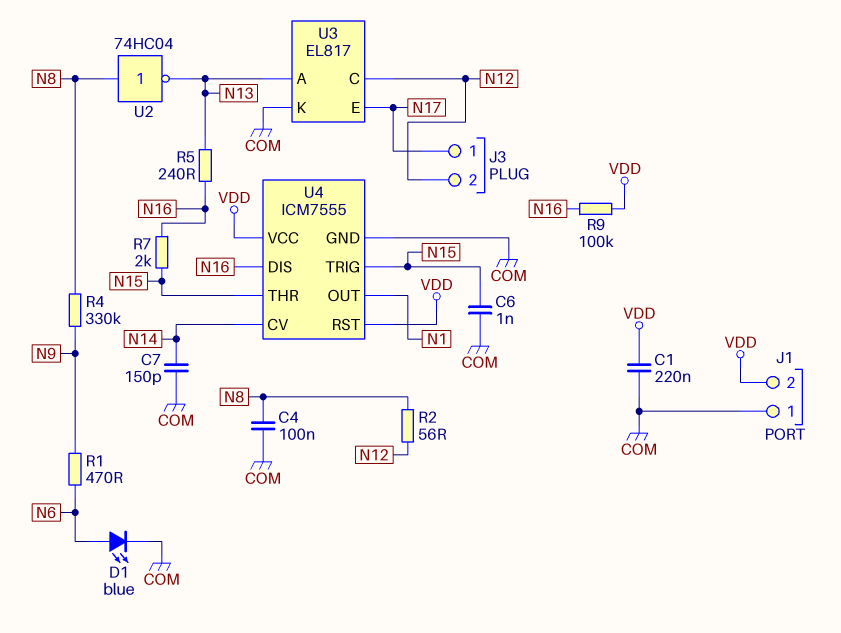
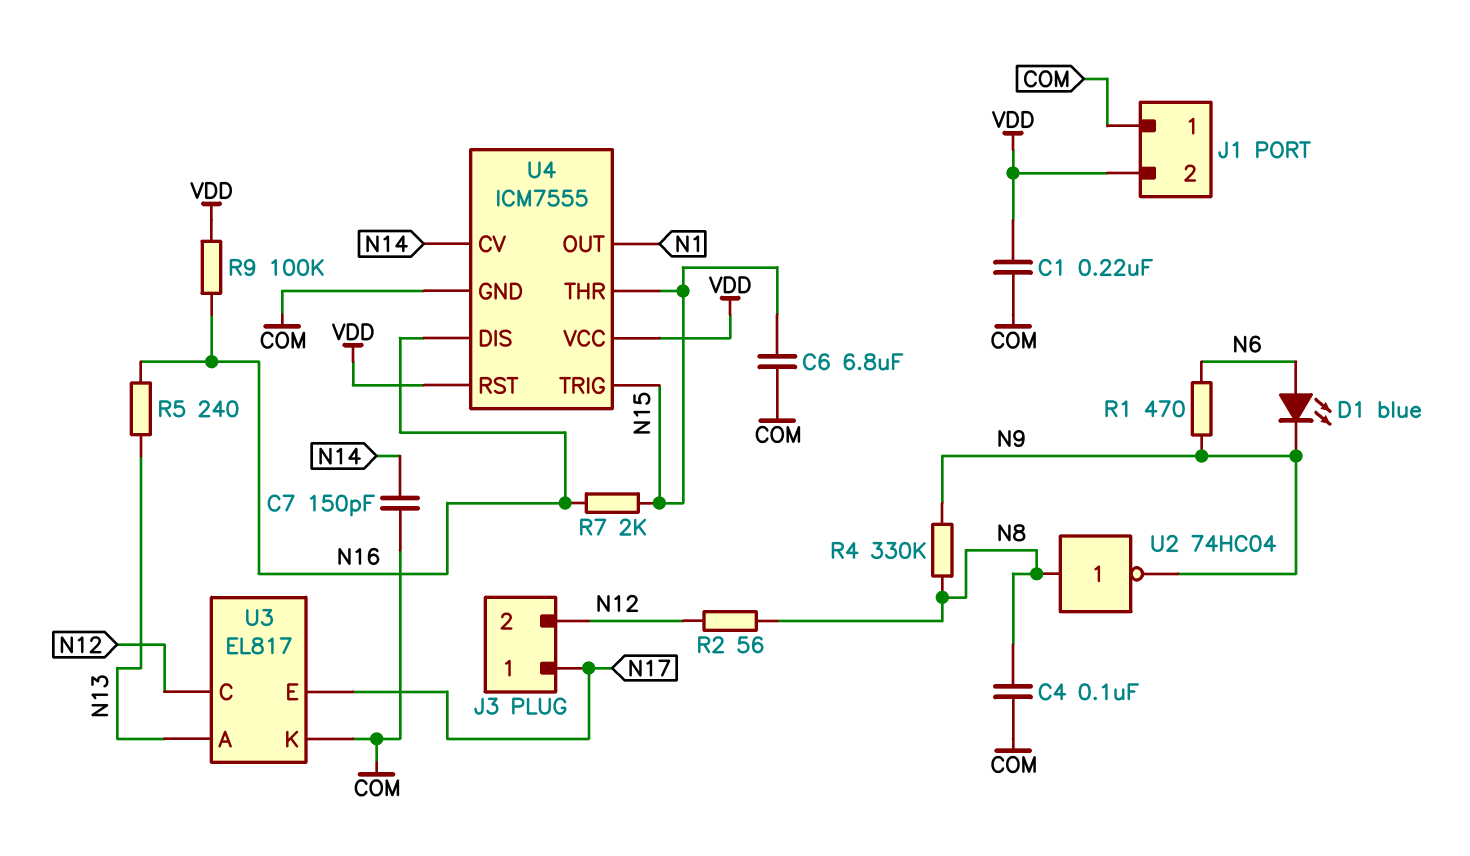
C6: 1nF (COM, N15) -> 6.8uF (COM, N15)
D1: LED blue (A N6, K COM) -> LED blue (A N6, K N9)
U2: NOT 74HC04 (in N8, out N13) -> NOT 74HC04 (in N8, out N9)

